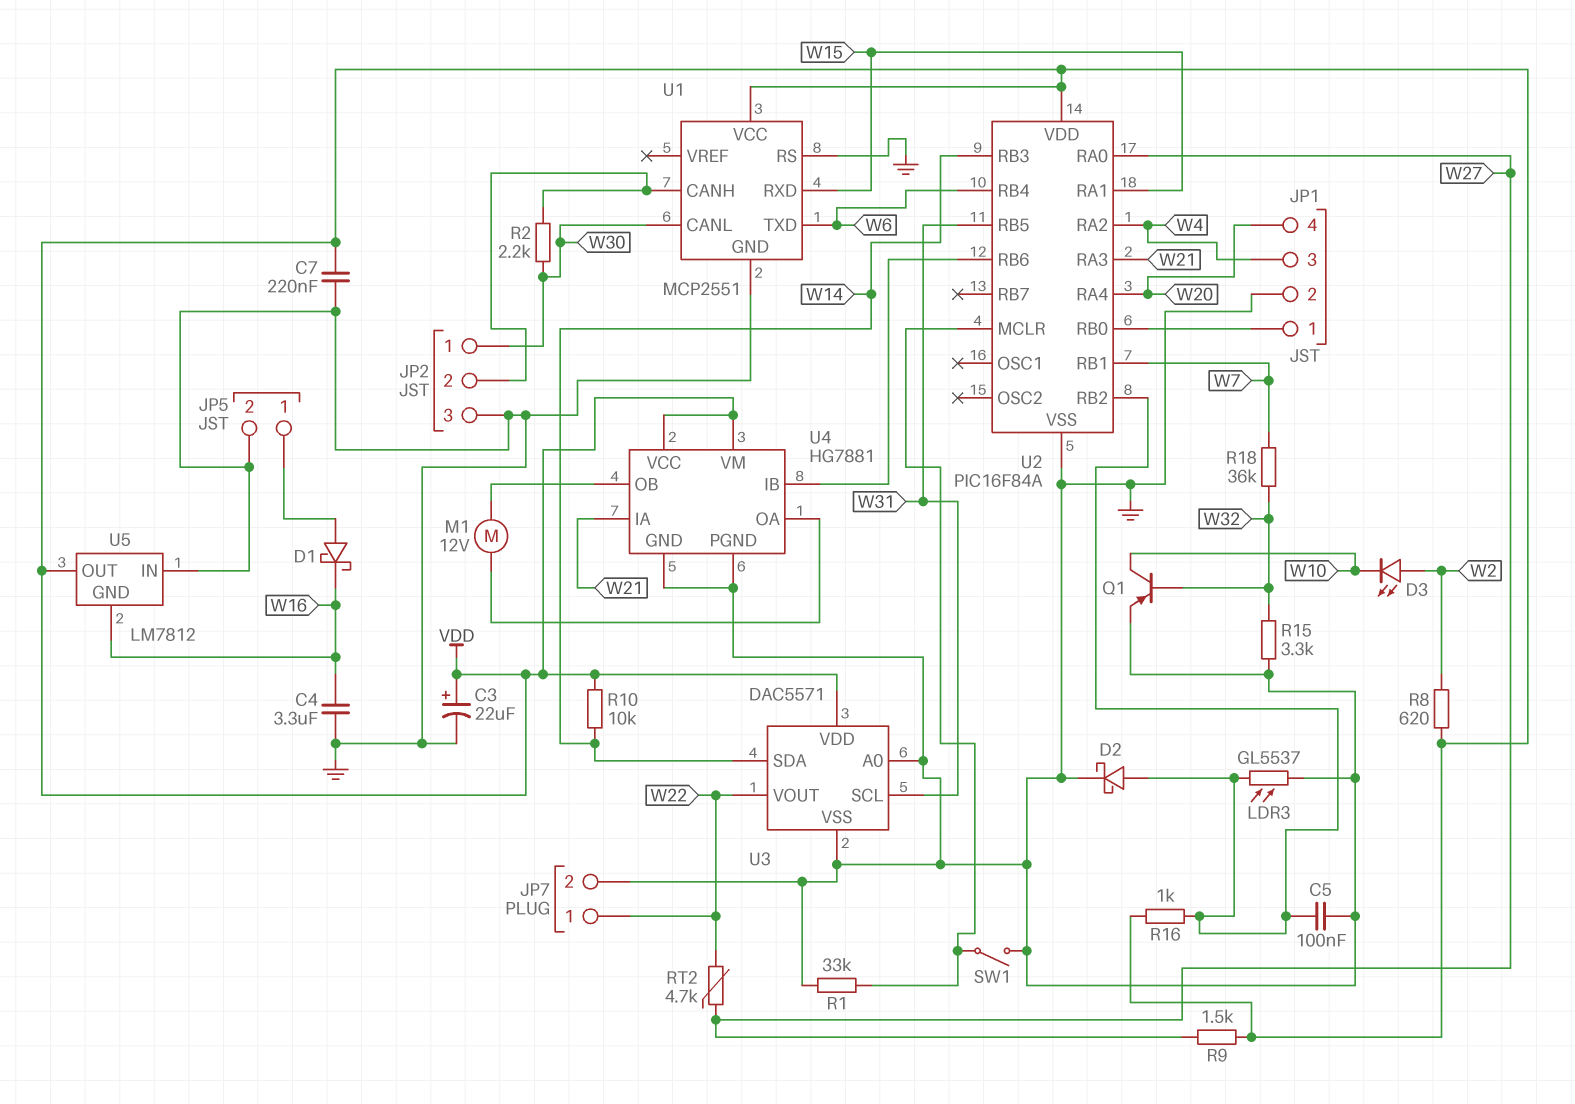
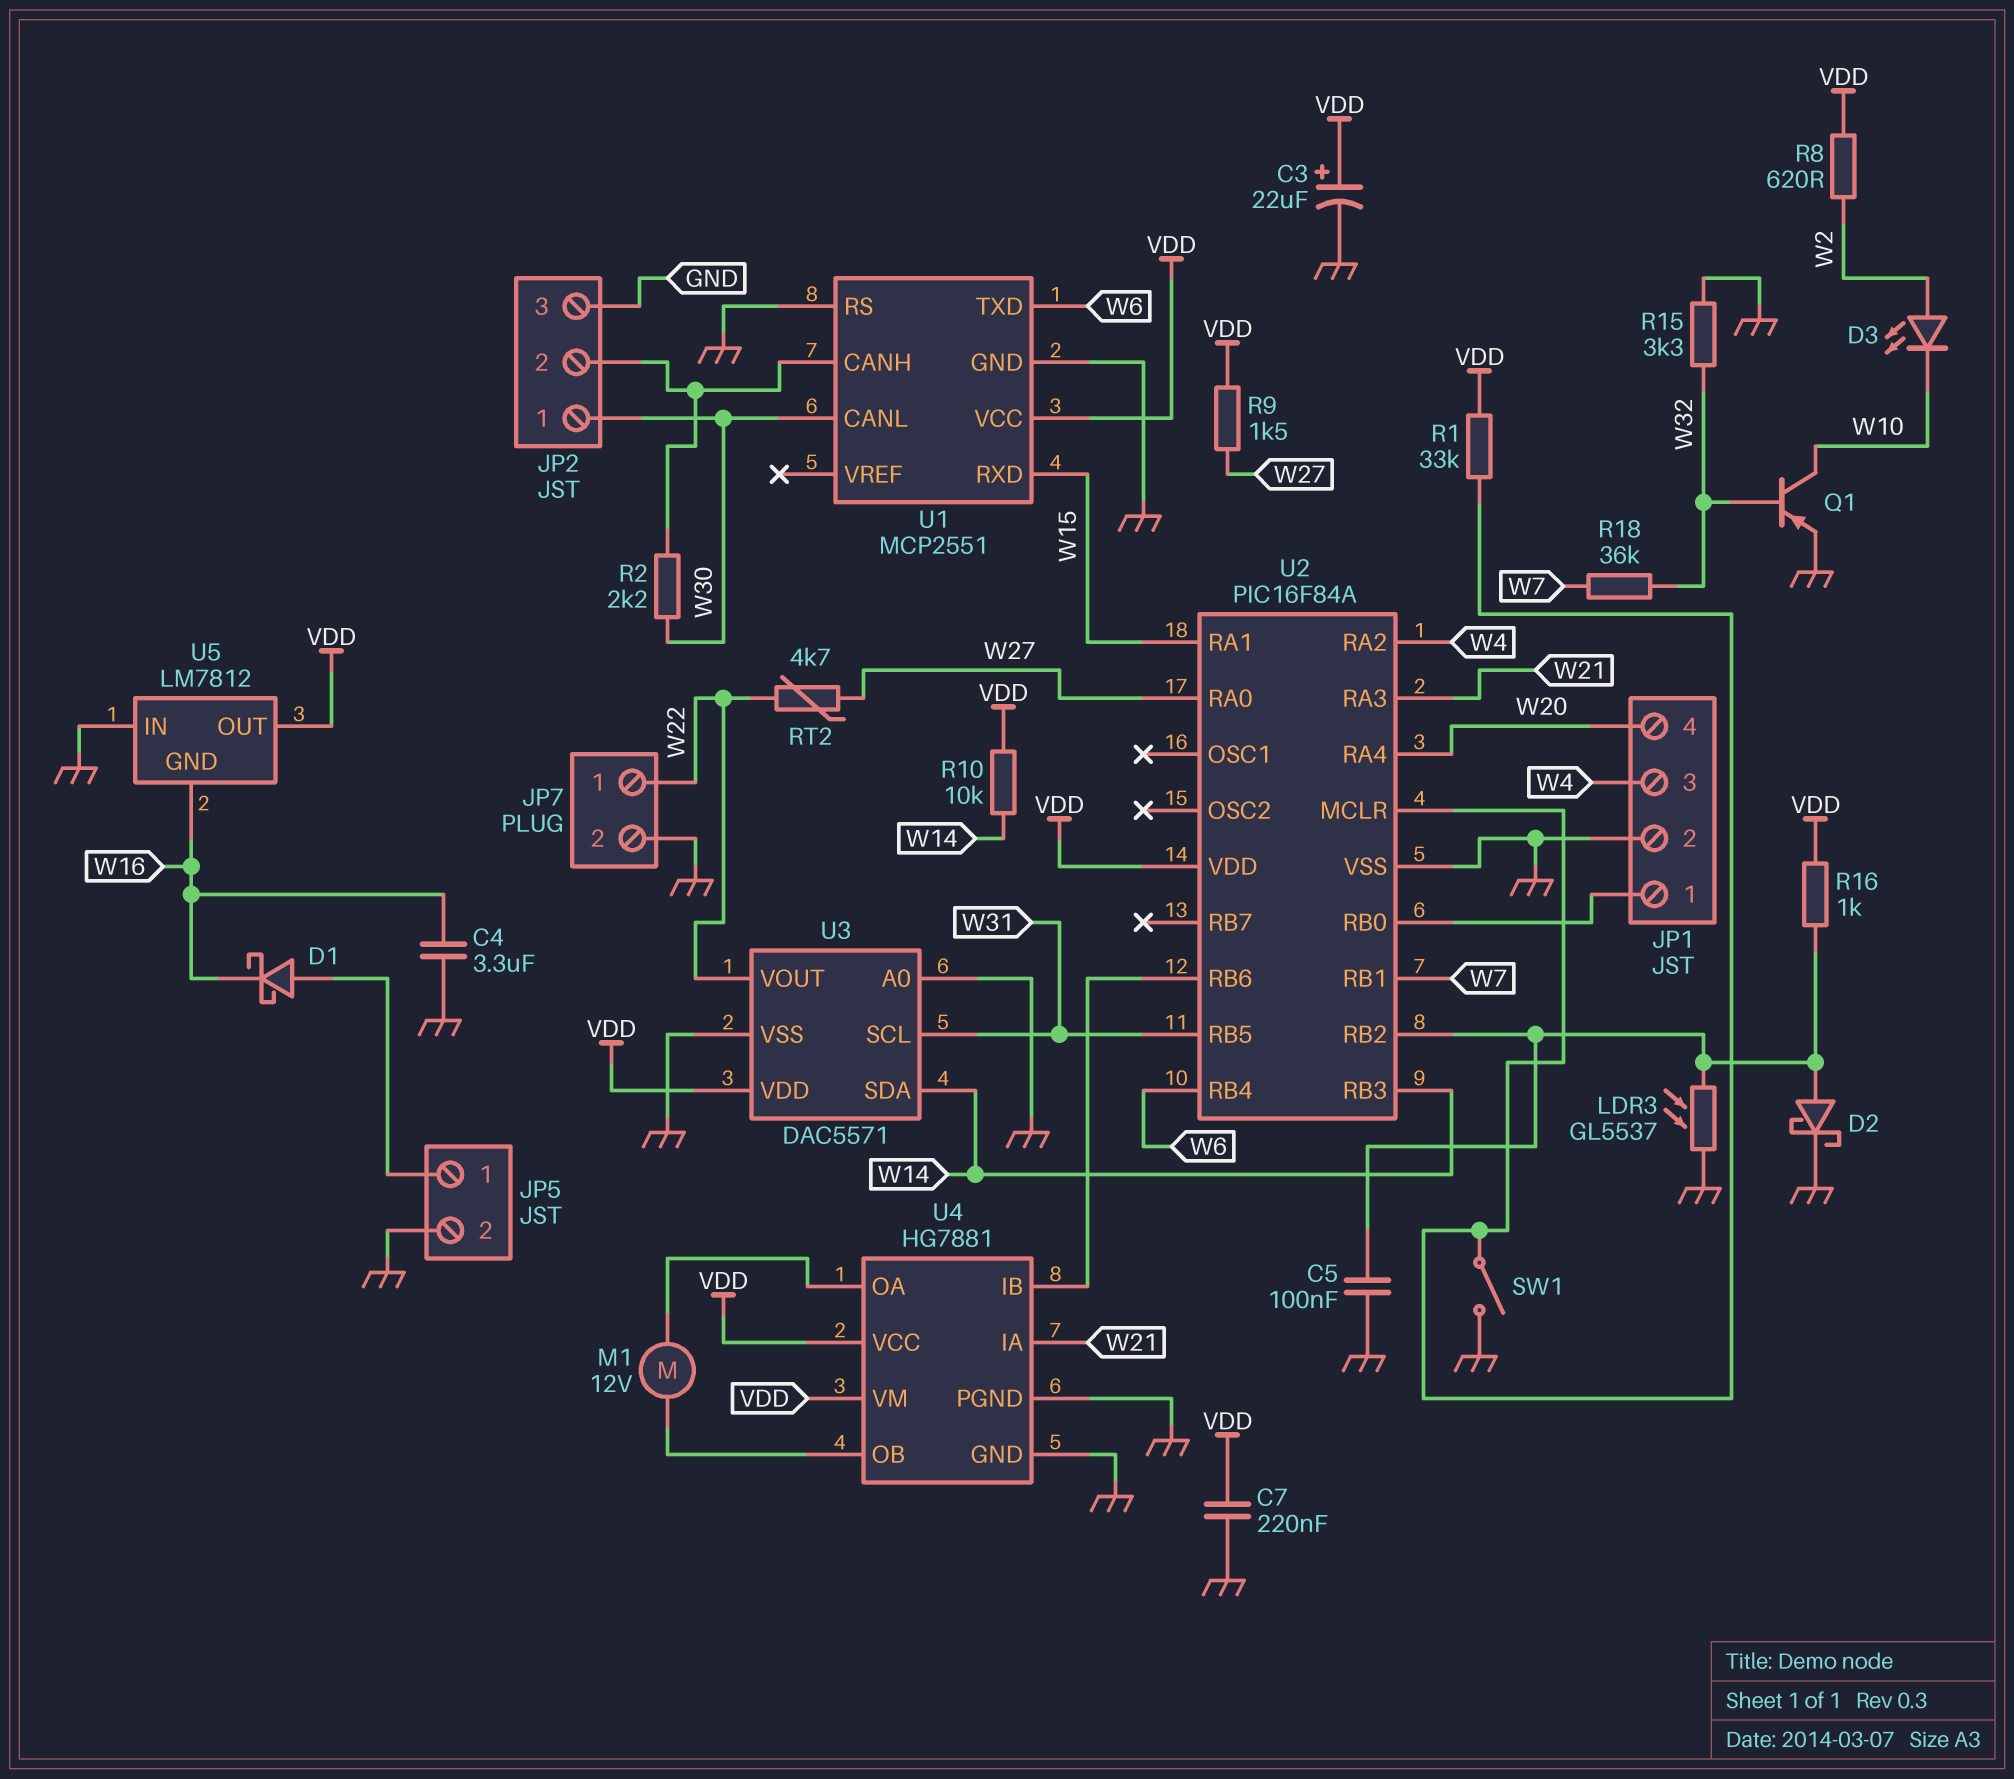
R1: 33k (GND, U2/MCLR) -> 33k (U2/MCLR, VDD)

